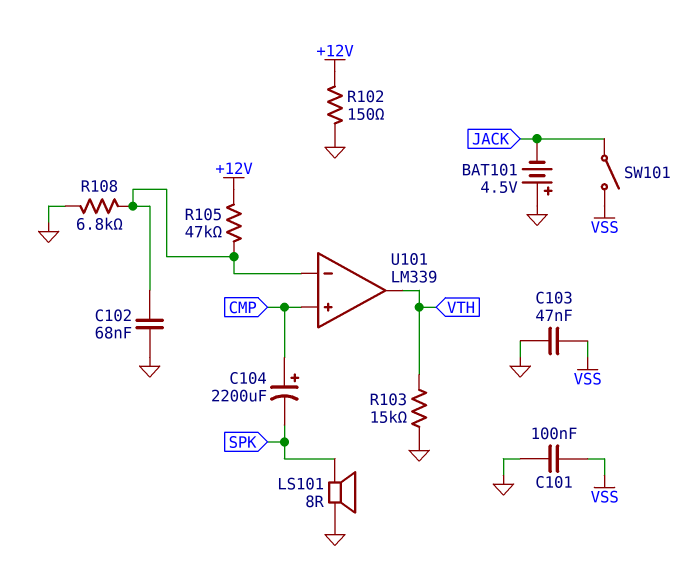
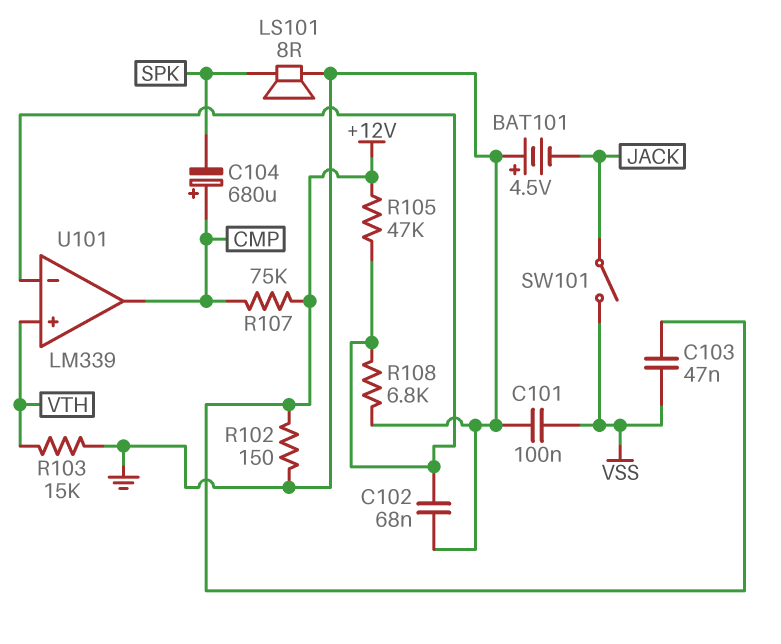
C103: 47nF (GND, VSS) -> 47nF (+12V, VSS)
C104: 2200uF (plus CMP, minus SPK) -> 680uF (plus CMP, minus SPK)
R107: none -> 75k (+12V, CMP)
U101 pin in+: CMP -> VTH
U101 pin out: VTH -> CMP

